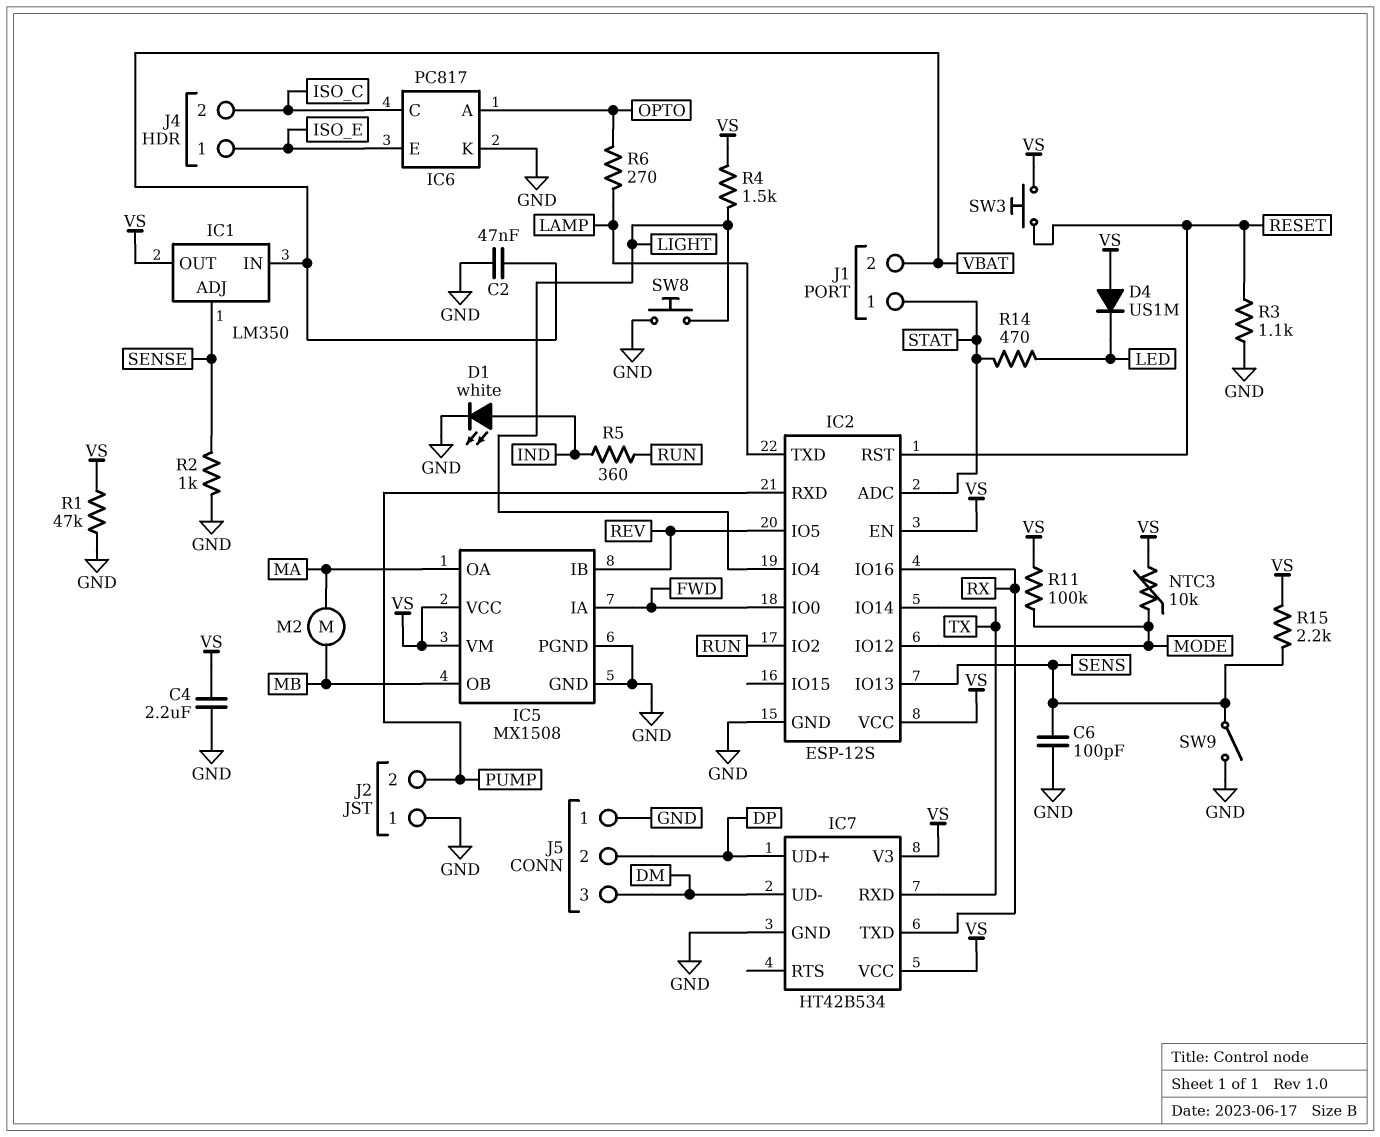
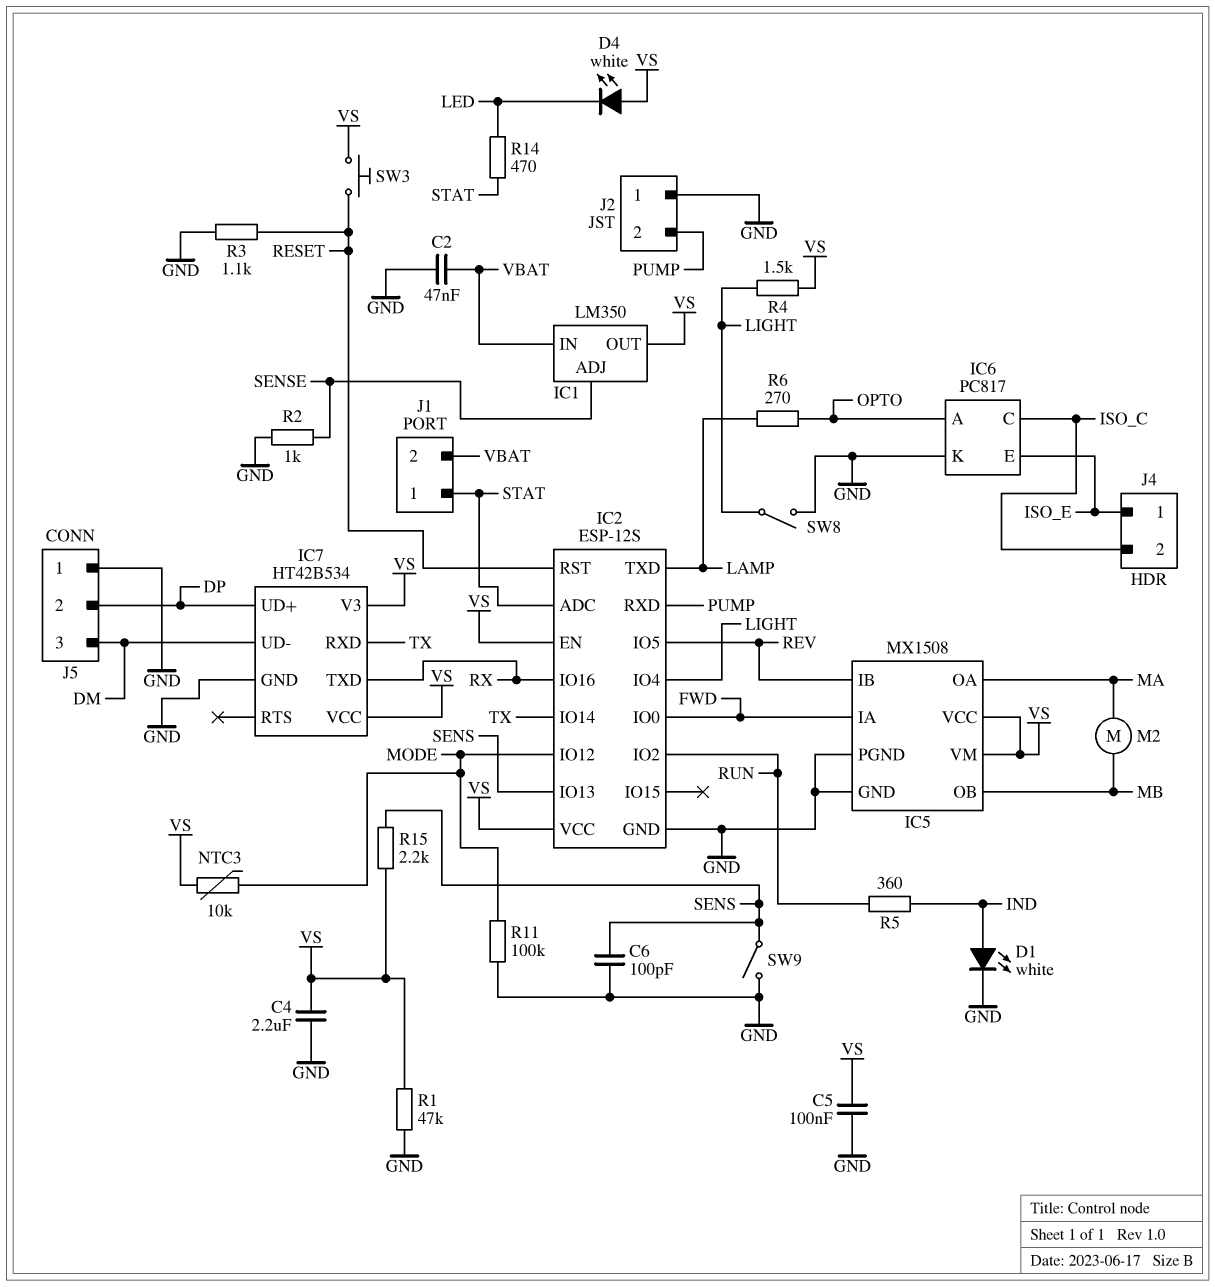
C5: none -> 100nF (GND, VS)
D4: diode US1M (A VS, K LED) -> LED white (A VS, K LED)
R11: 100k (MODE, VS) -> 100k (GND, MODE)
SW8: button (GND, LIGHT) -> switch (GND, LIGHT)

